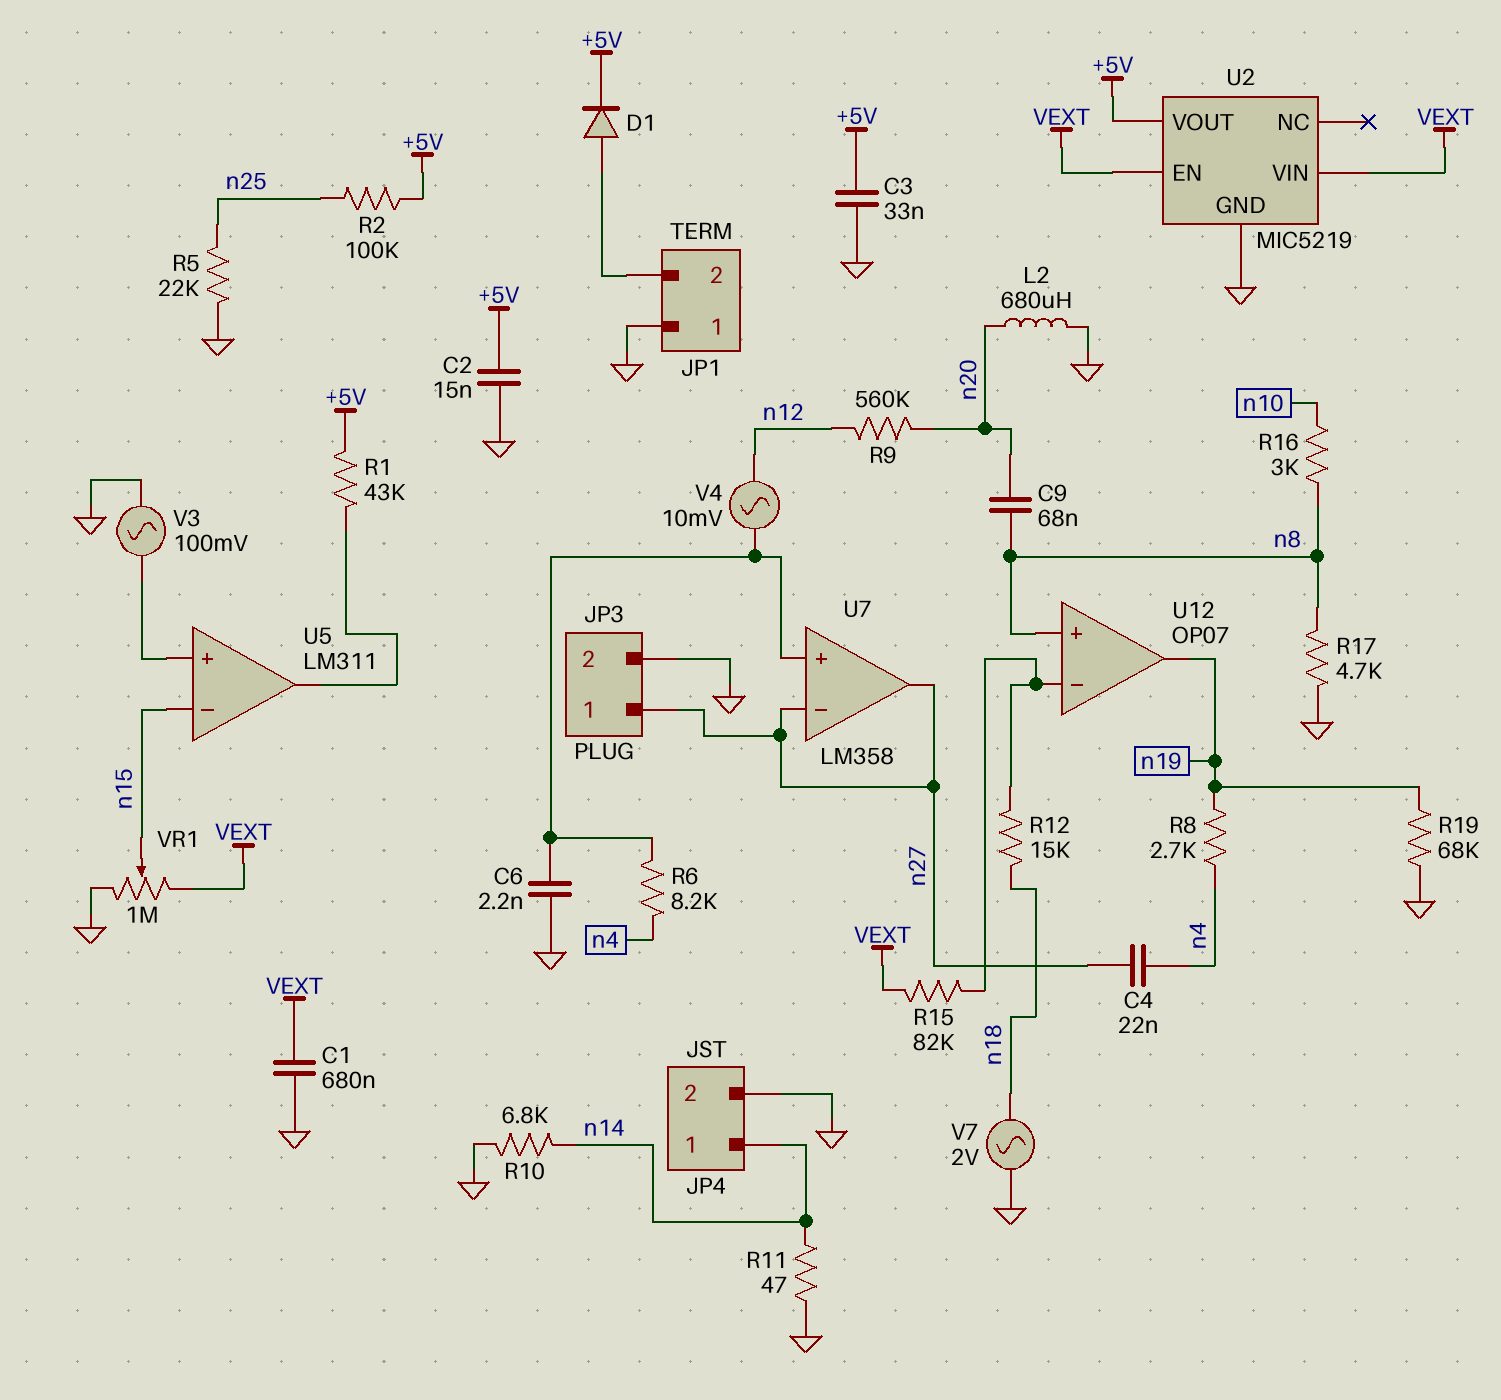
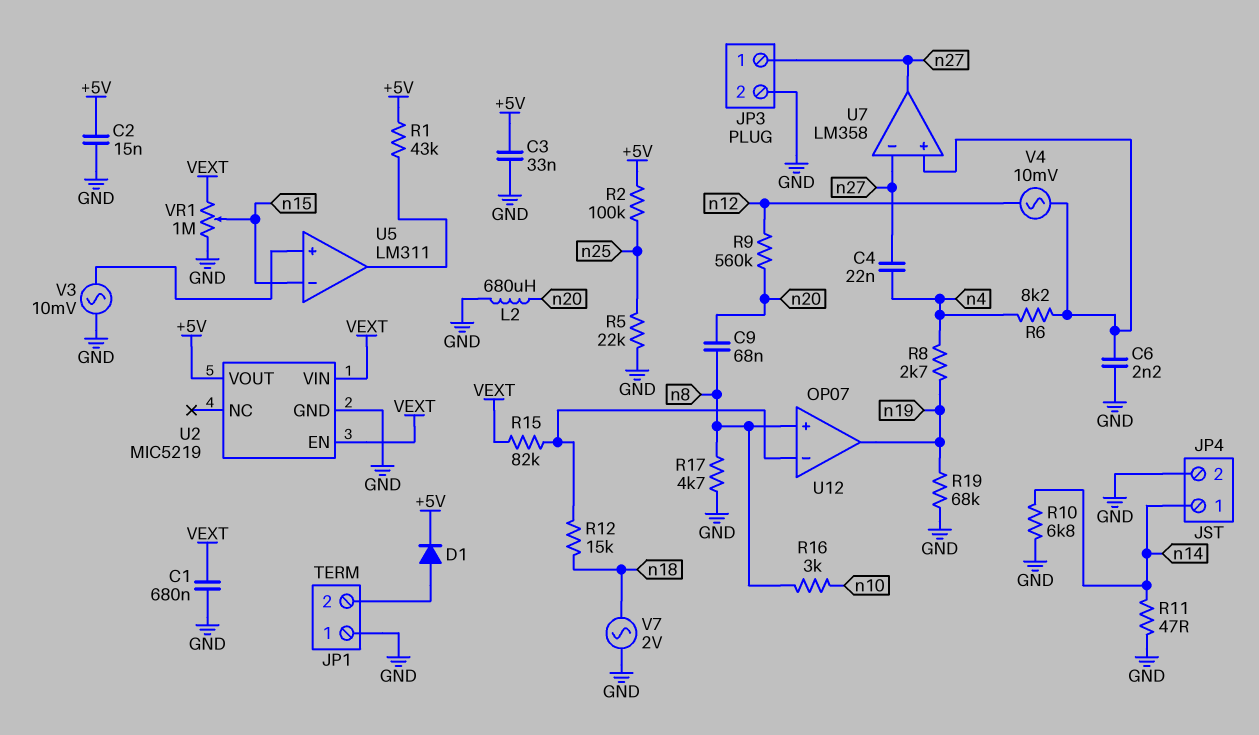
V3: AC 100mV (GND, U5/in+) -> AC 10mV (GND, U5/in+)

